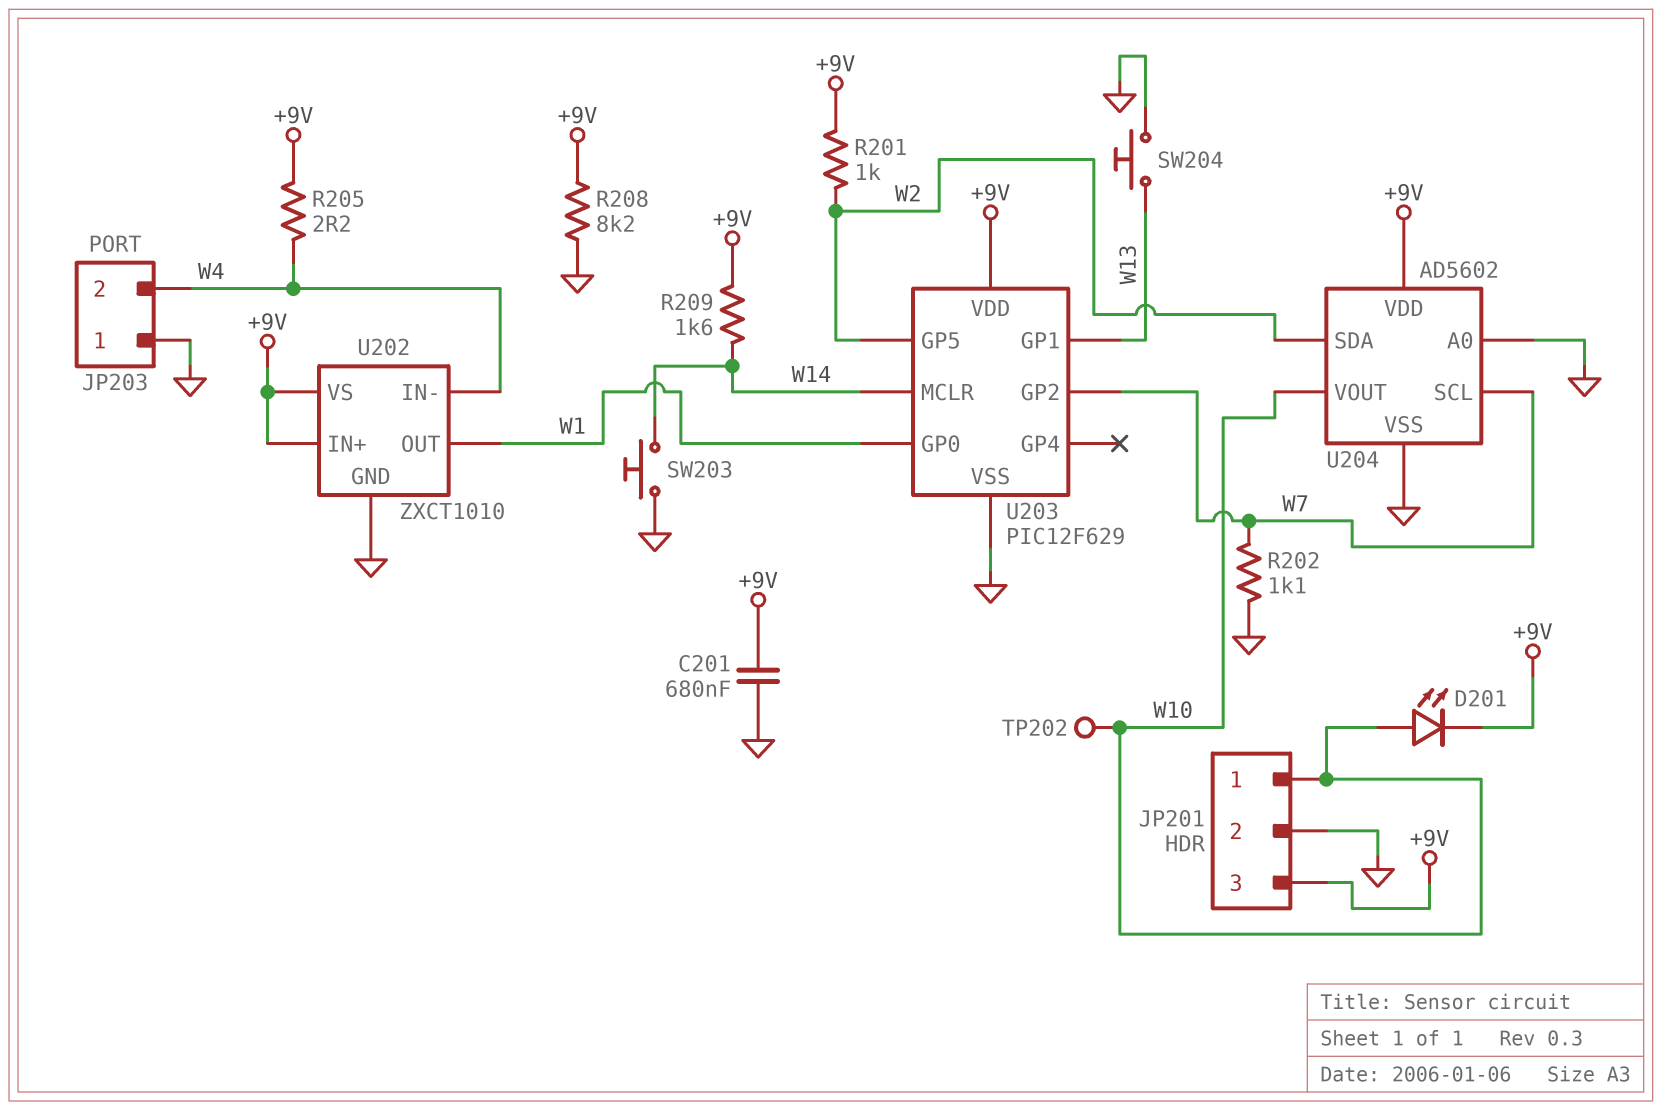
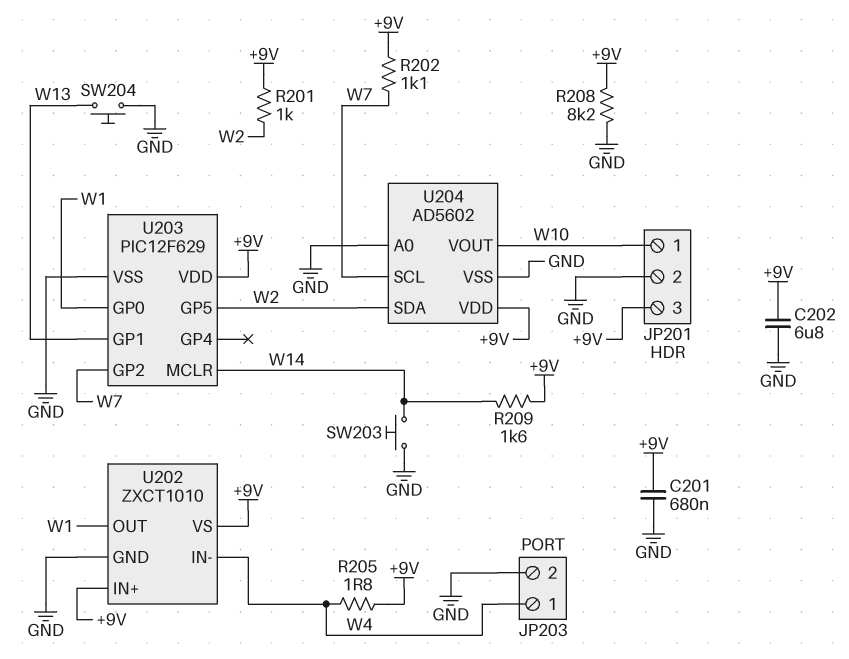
C202: none -> 6.8uF (+9V, GND)
D201: LED (A W10, K +9V) -> none
JP203 pin 1: GND -> W4
JP203 pin 2: W4 -> GND
R202: 1.1k (GND, W7) -> 1.1k (+9V, W7)
R205: 2.2 (+9V, W4) -> 1.8 (+9V, W4)
TP202: test point (W10) -> none

